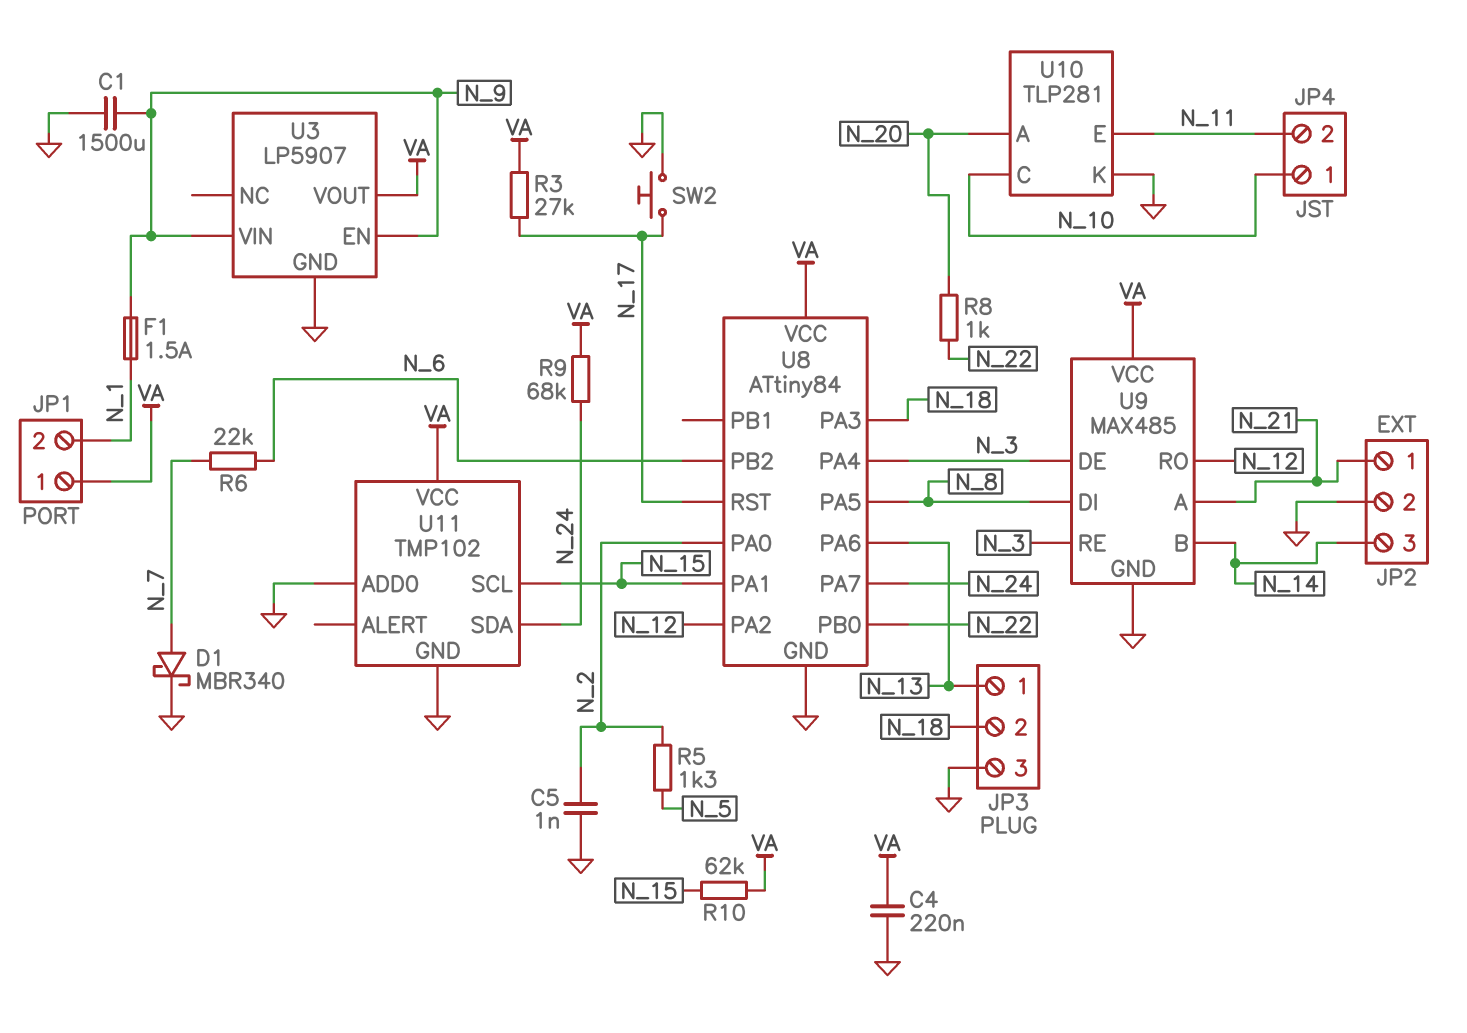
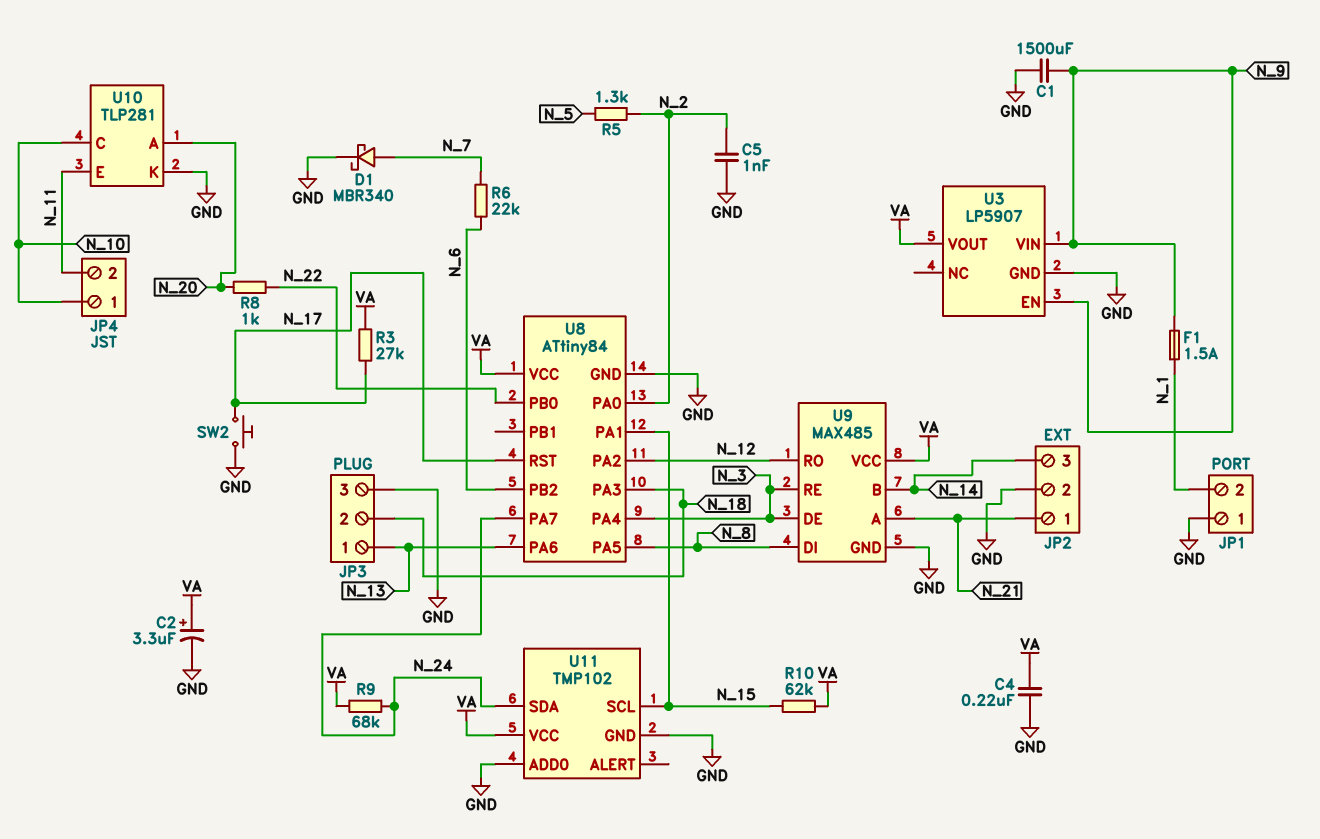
C2: none -> 3.3uF (plus VA, minus GND)
JP1 pin 1: VA -> GND

